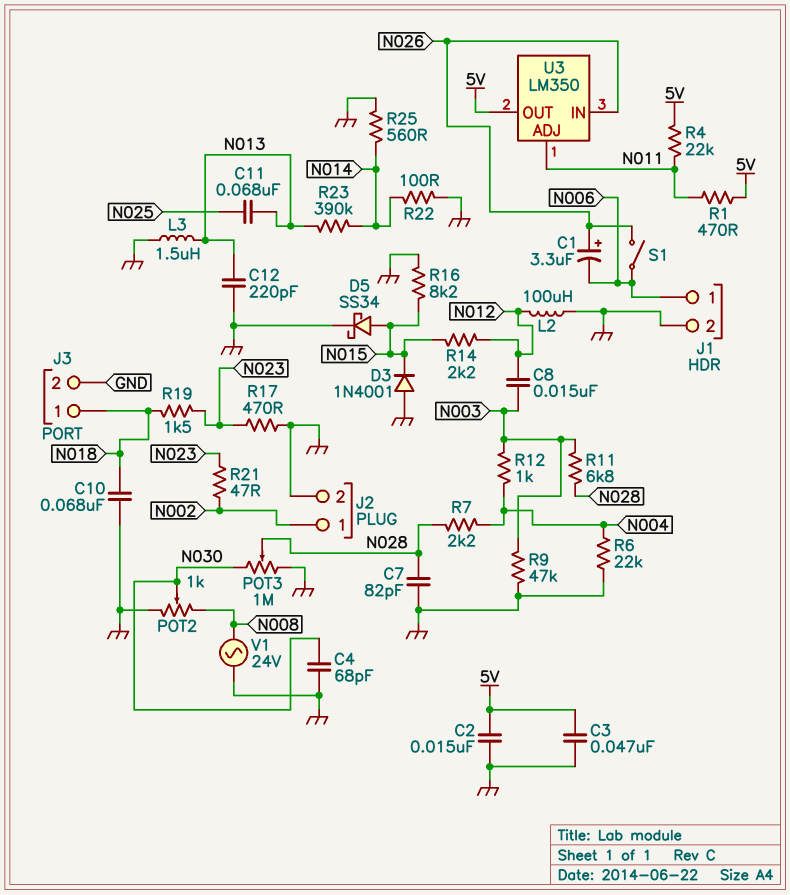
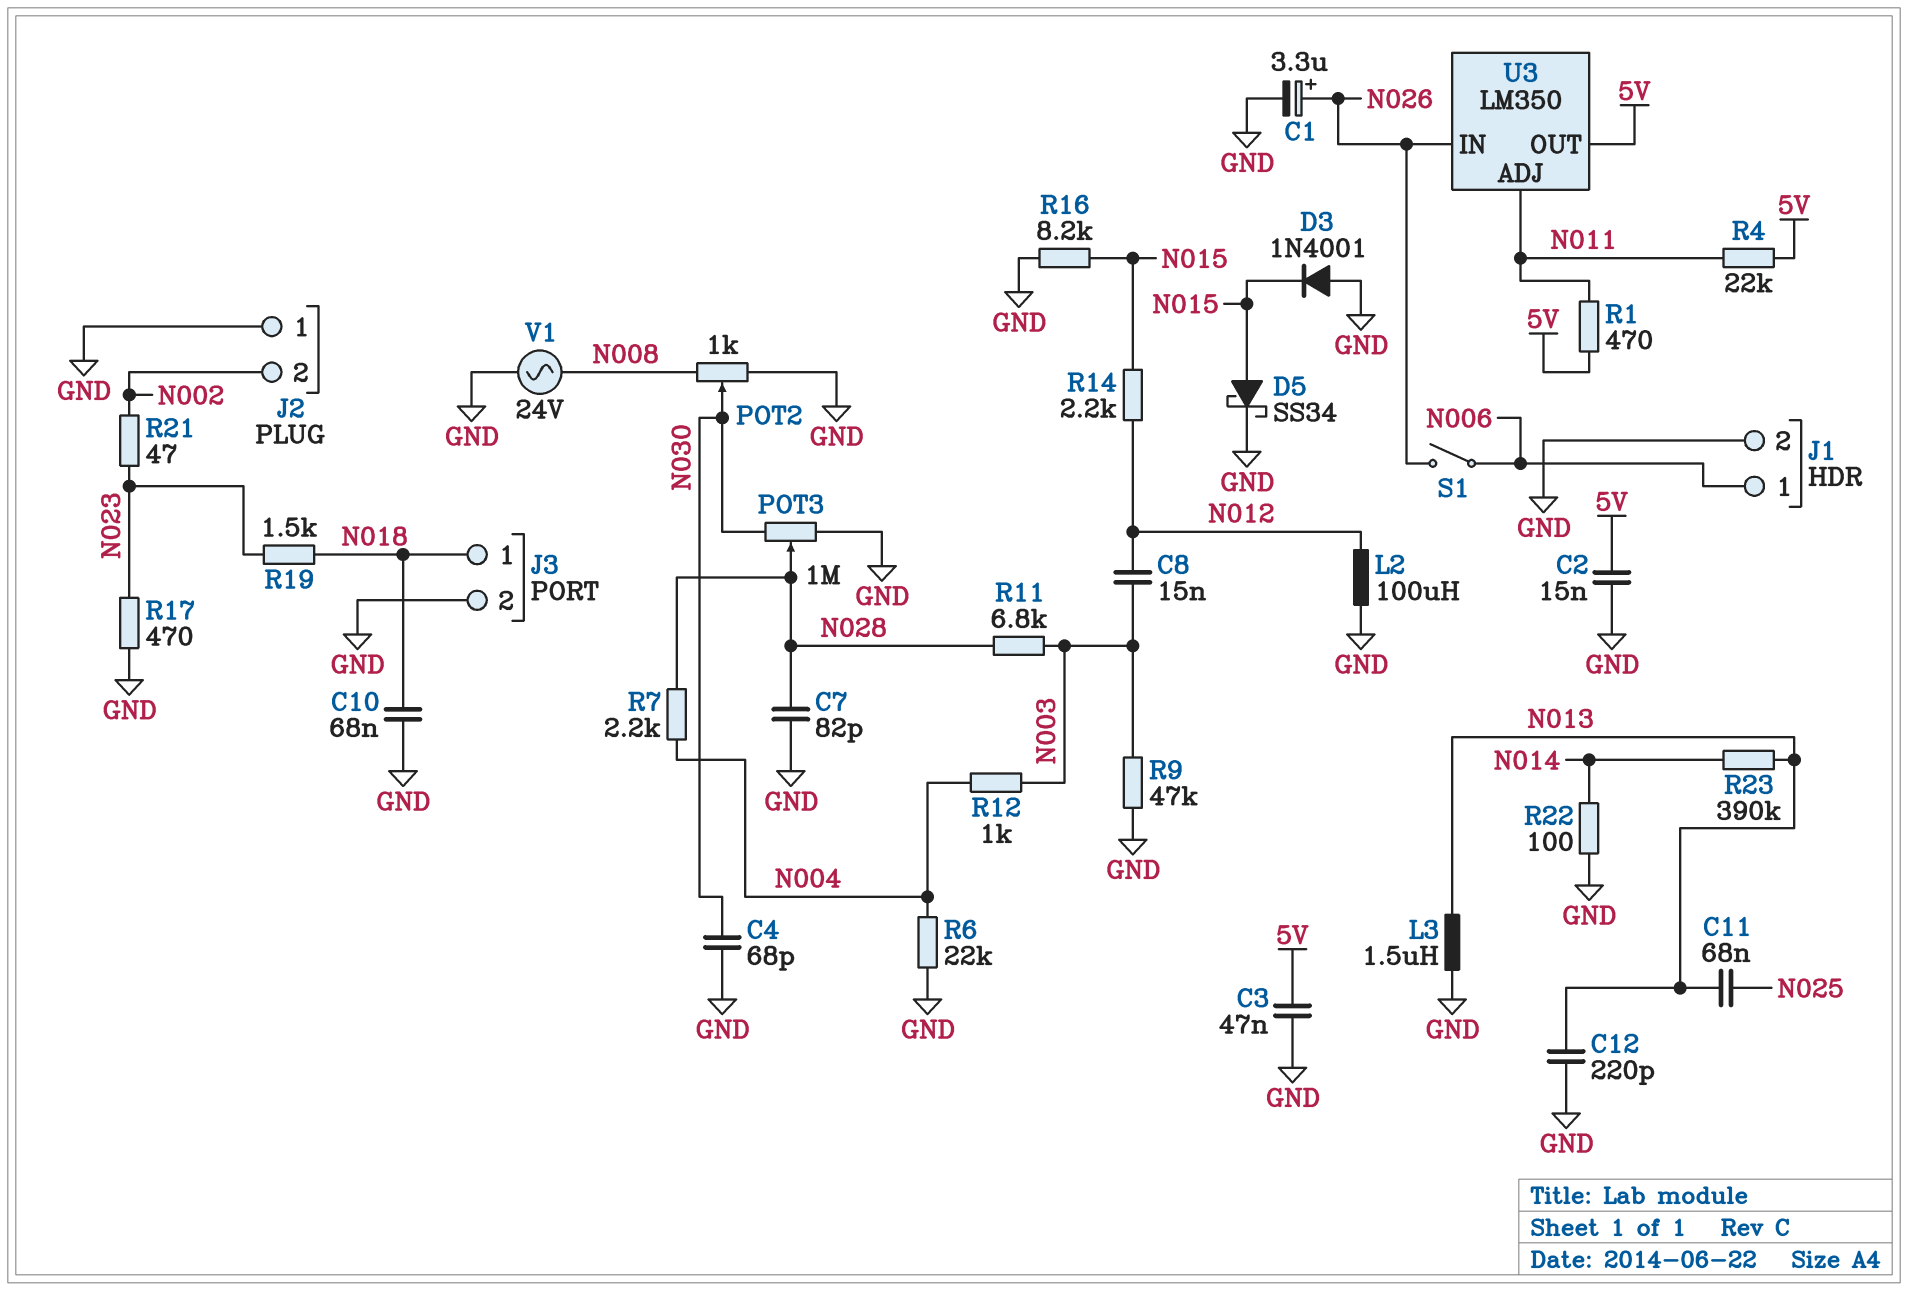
C1: 3.3uF (plus N026, minus N006) -> 3.3uF (plus N026, minus GND)
J2 pin 1: N002 -> GND
J2 pin 2: GND -> N002
R25: 560 (GND, N014) -> none

